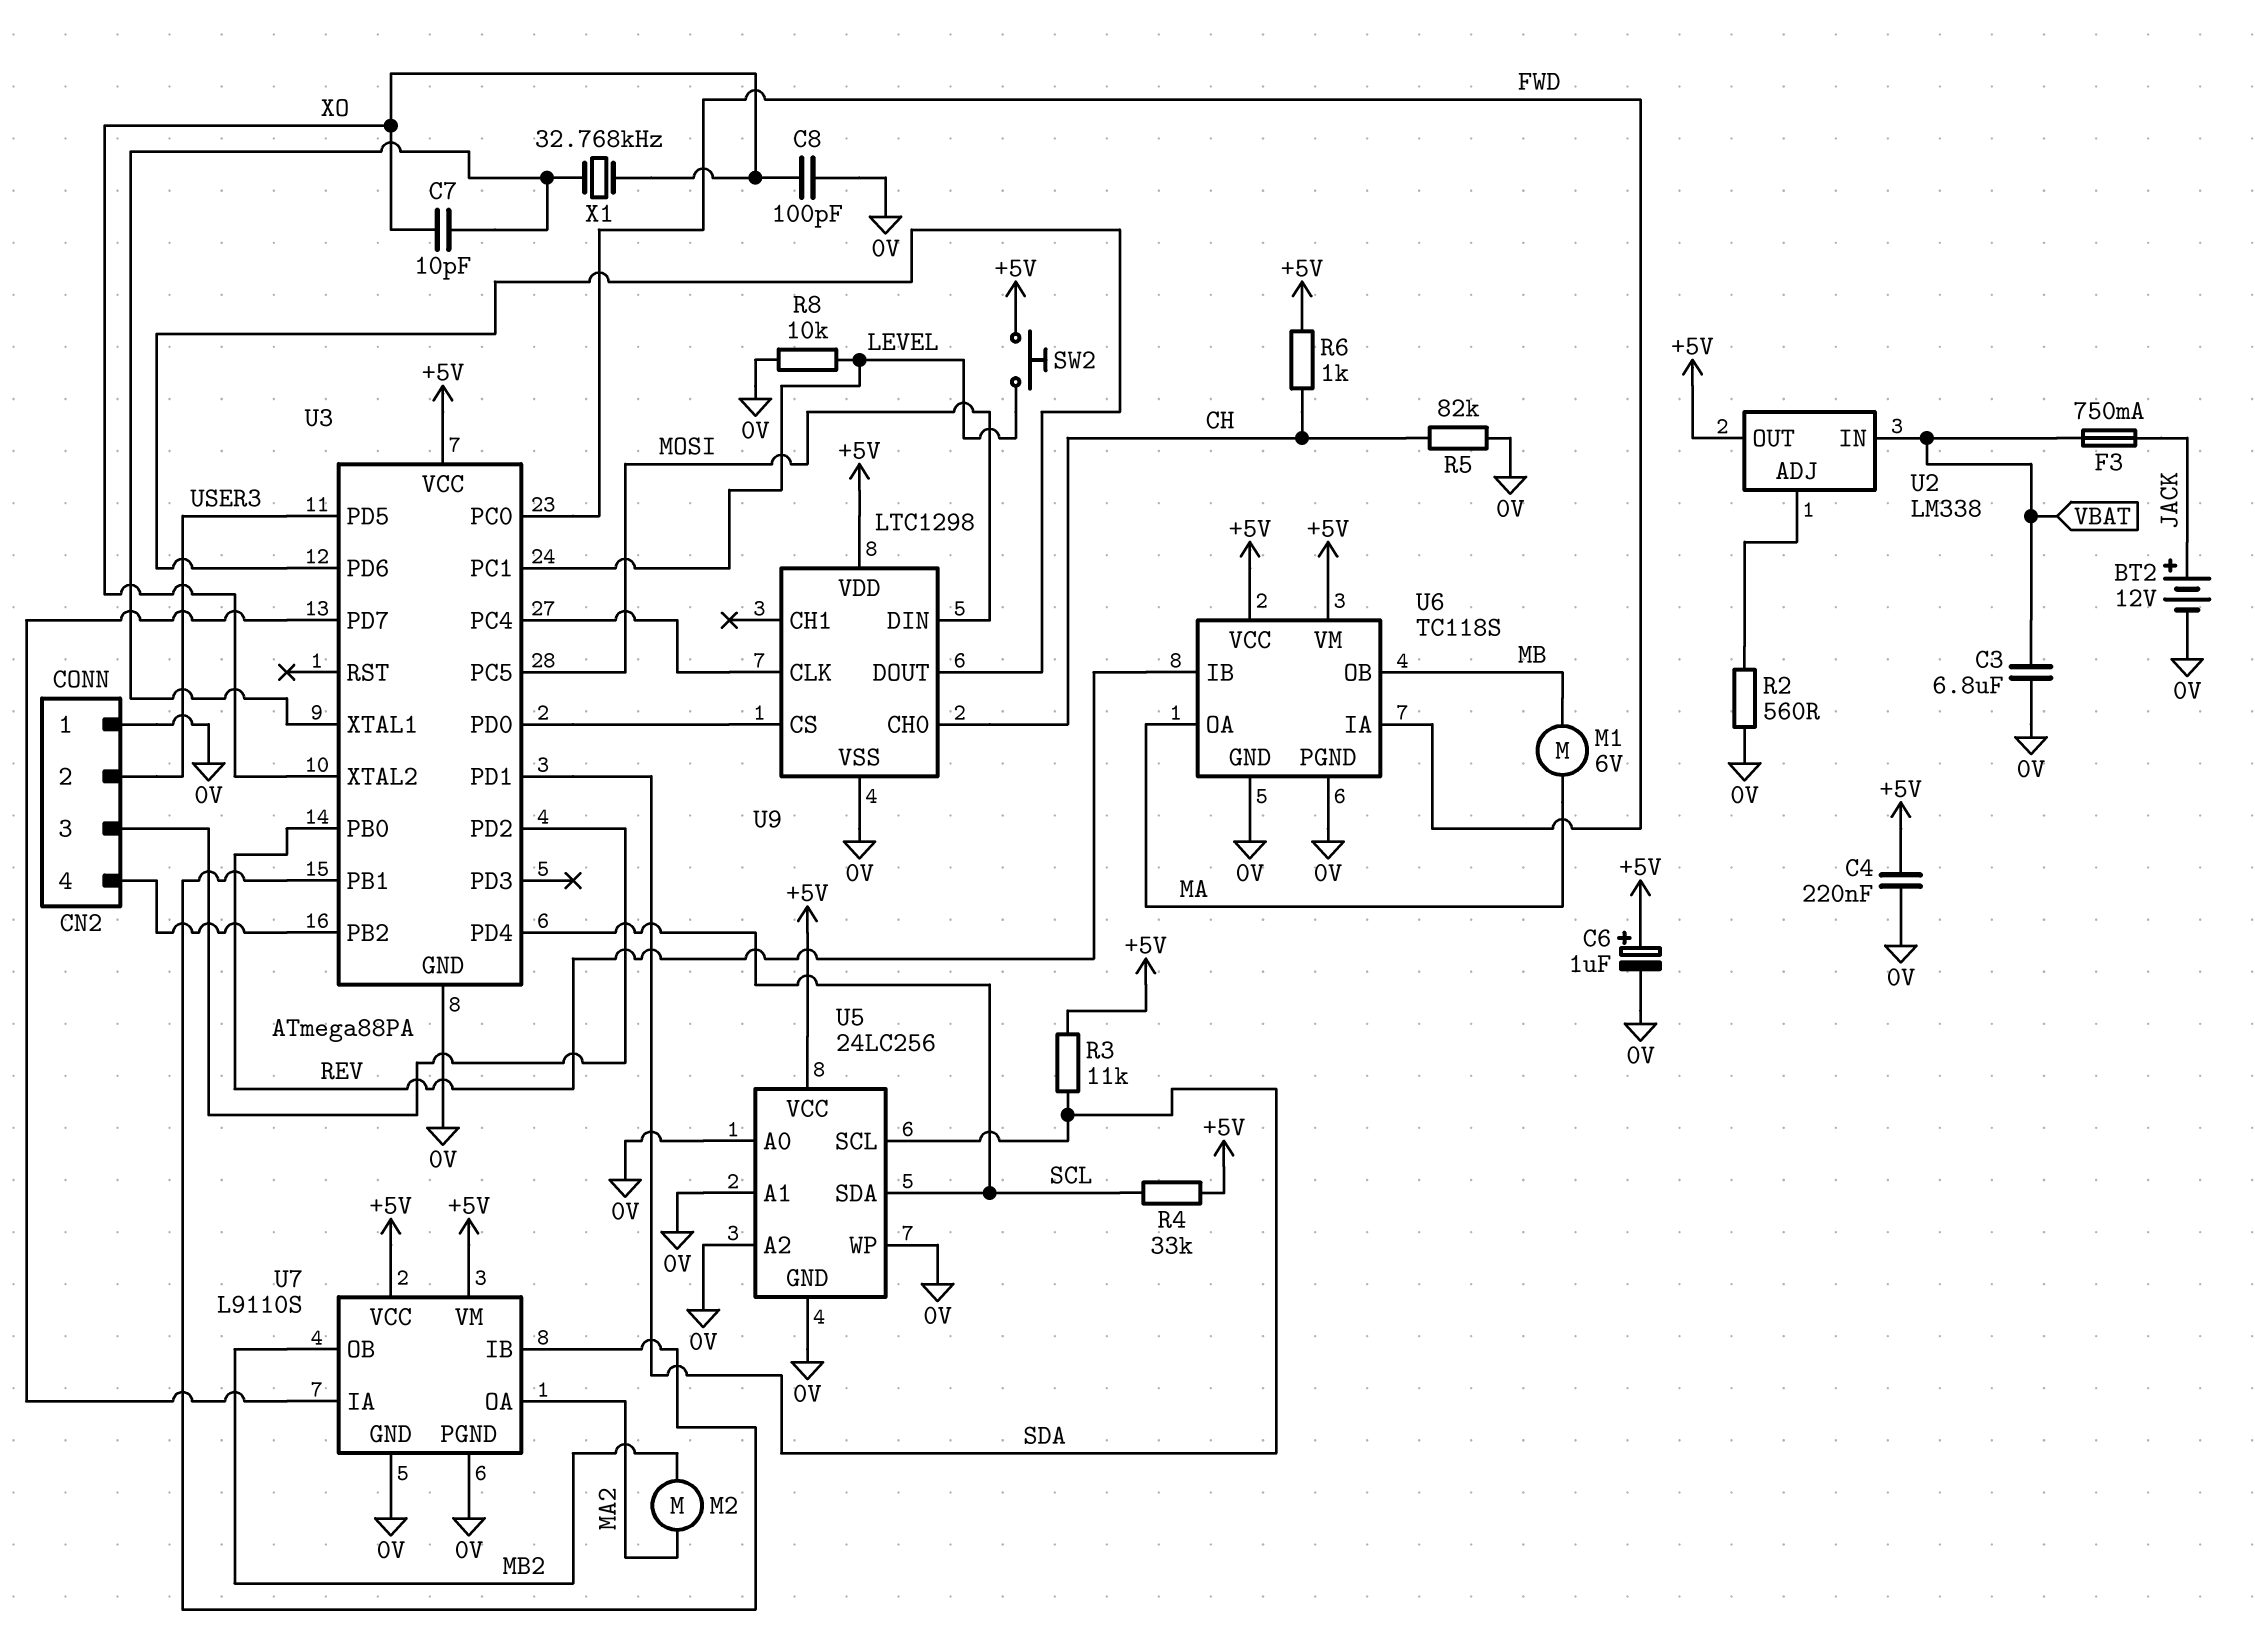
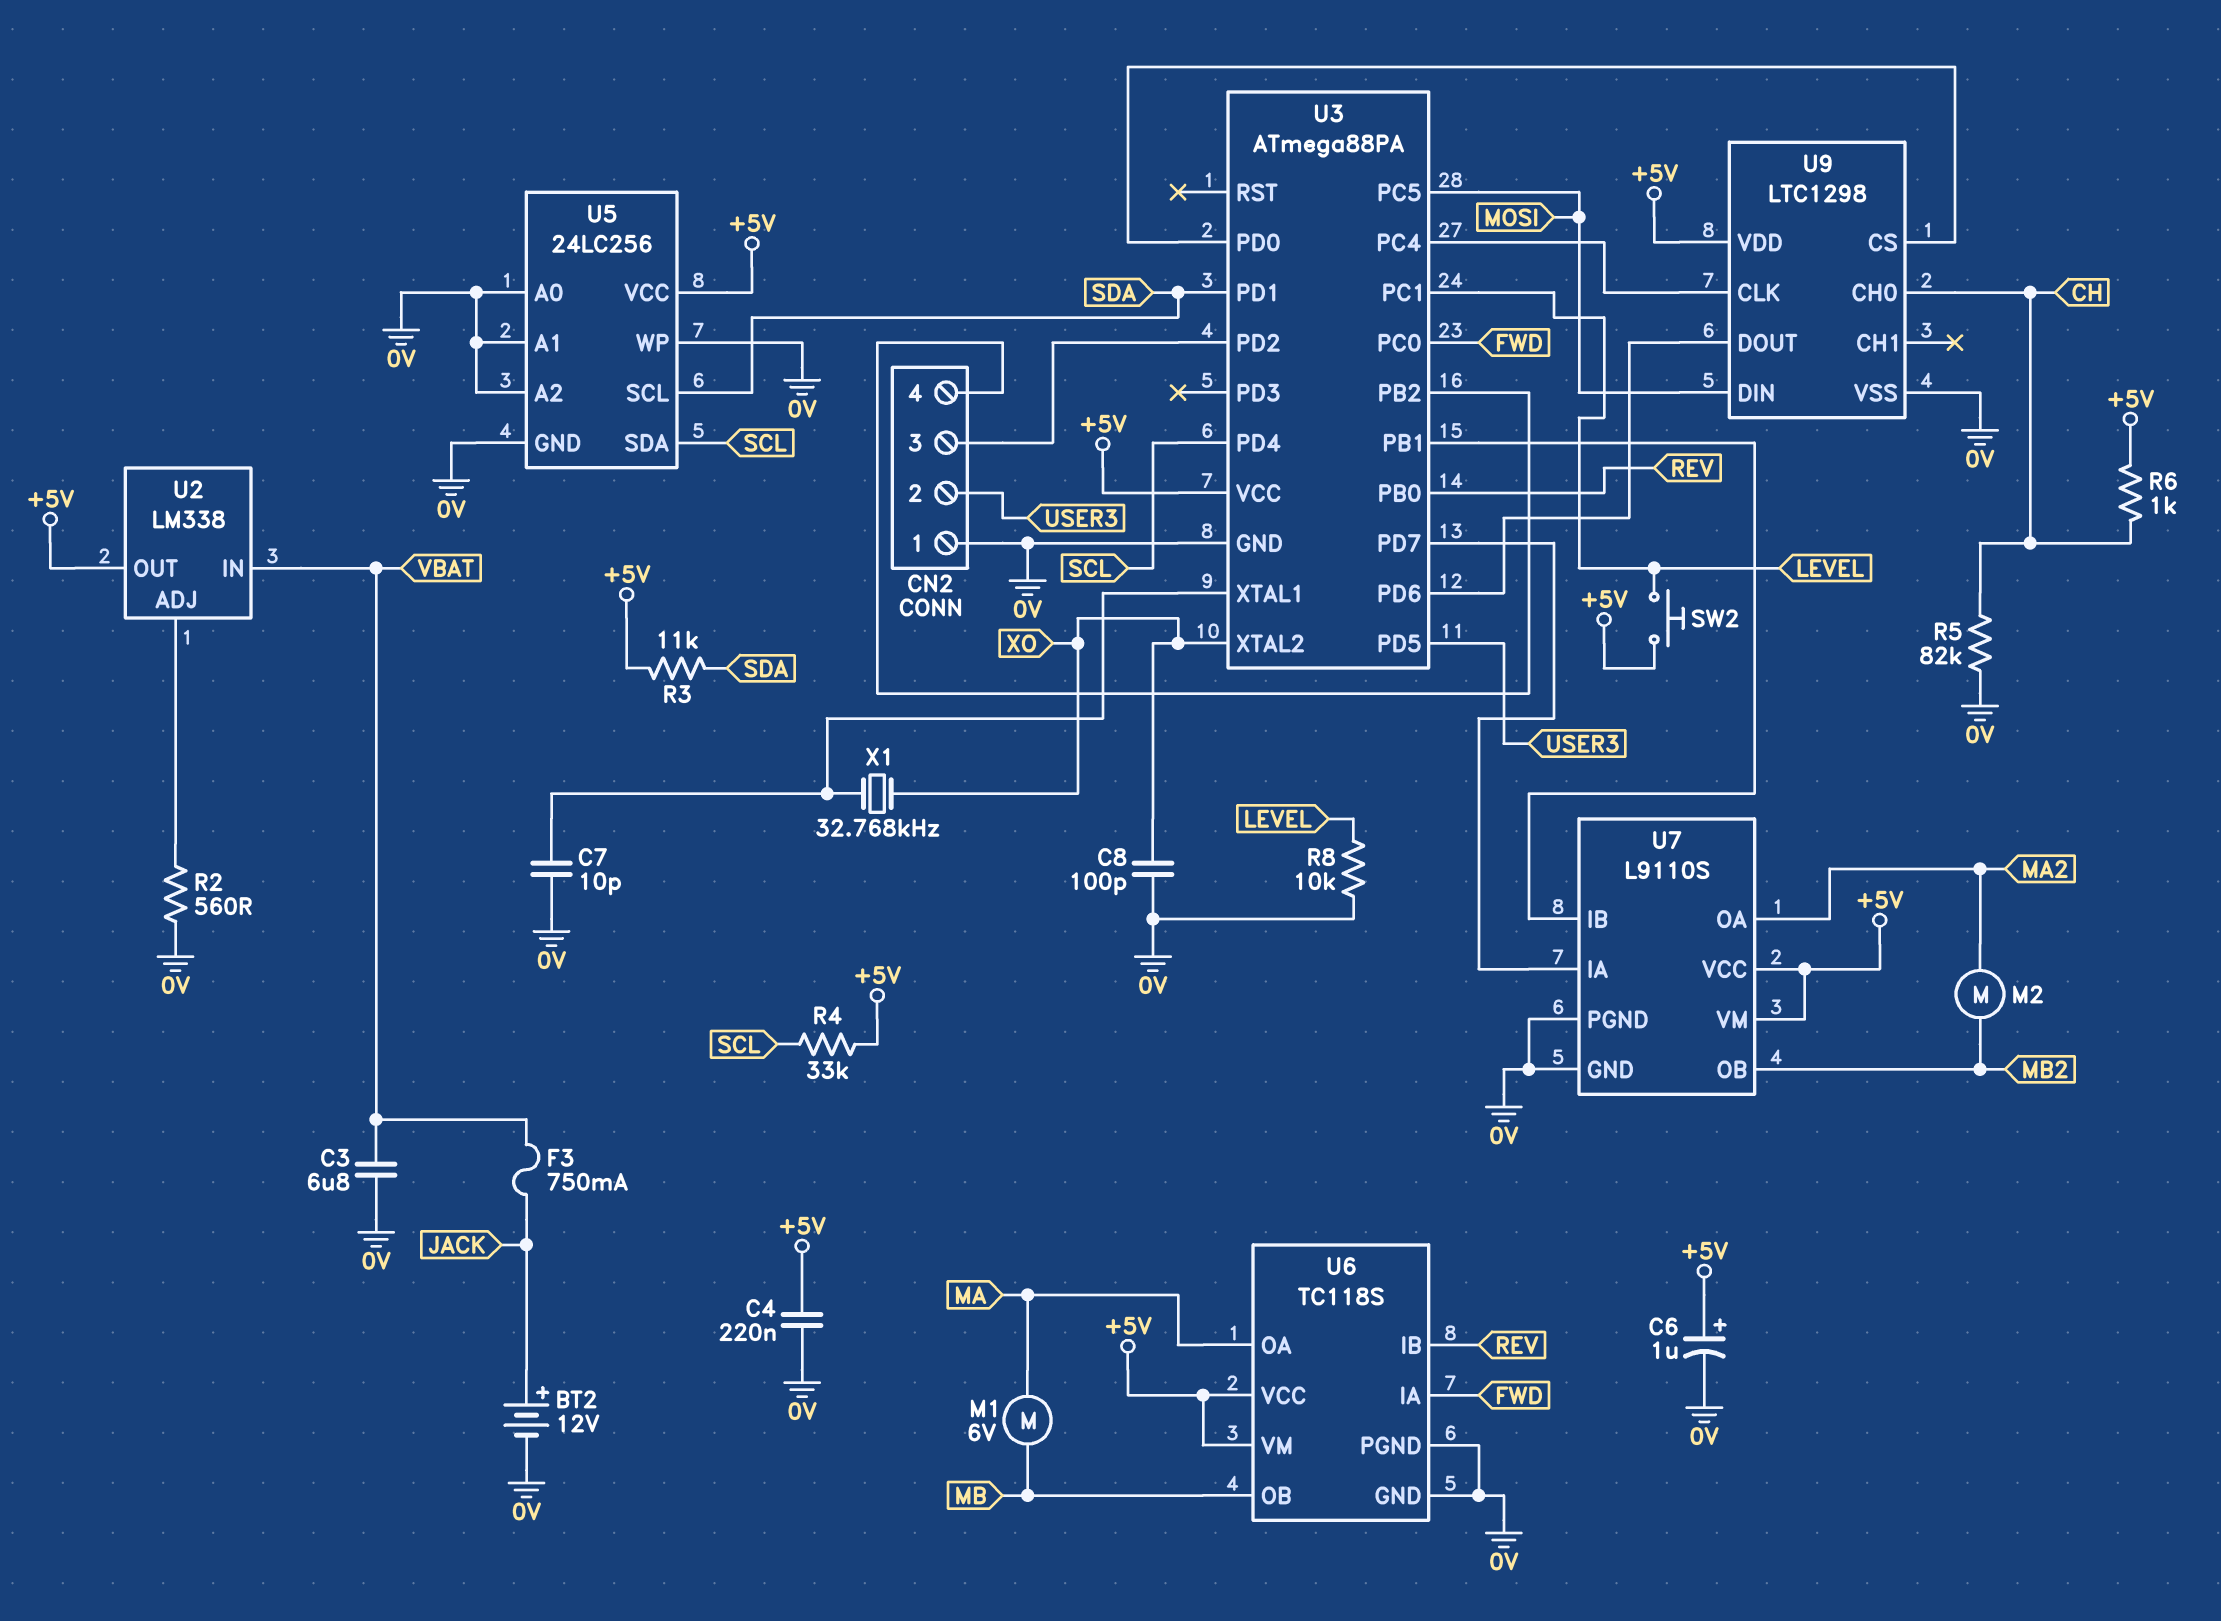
C7: 10pF (U3/XTAL1, XO) -> 10pF (0V, U3/XTAL1)

